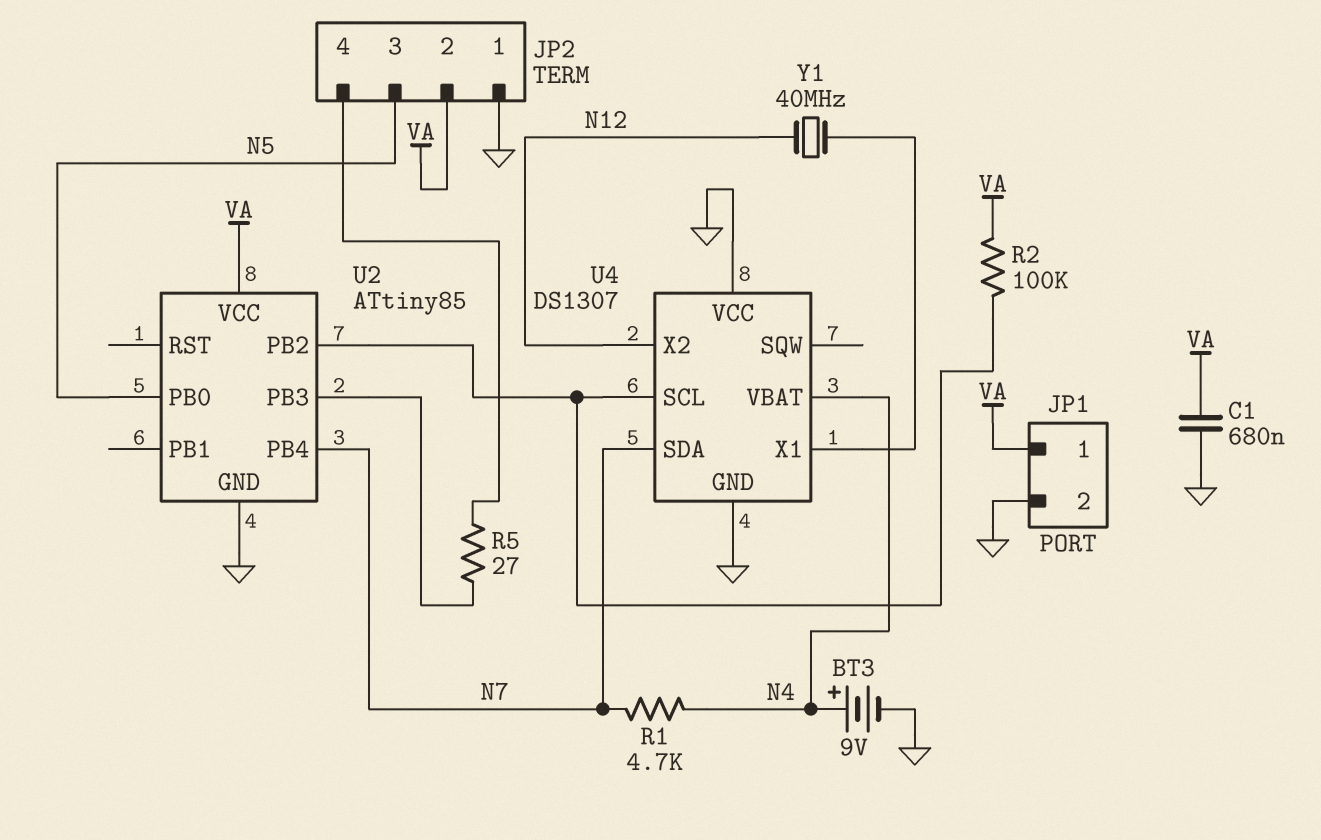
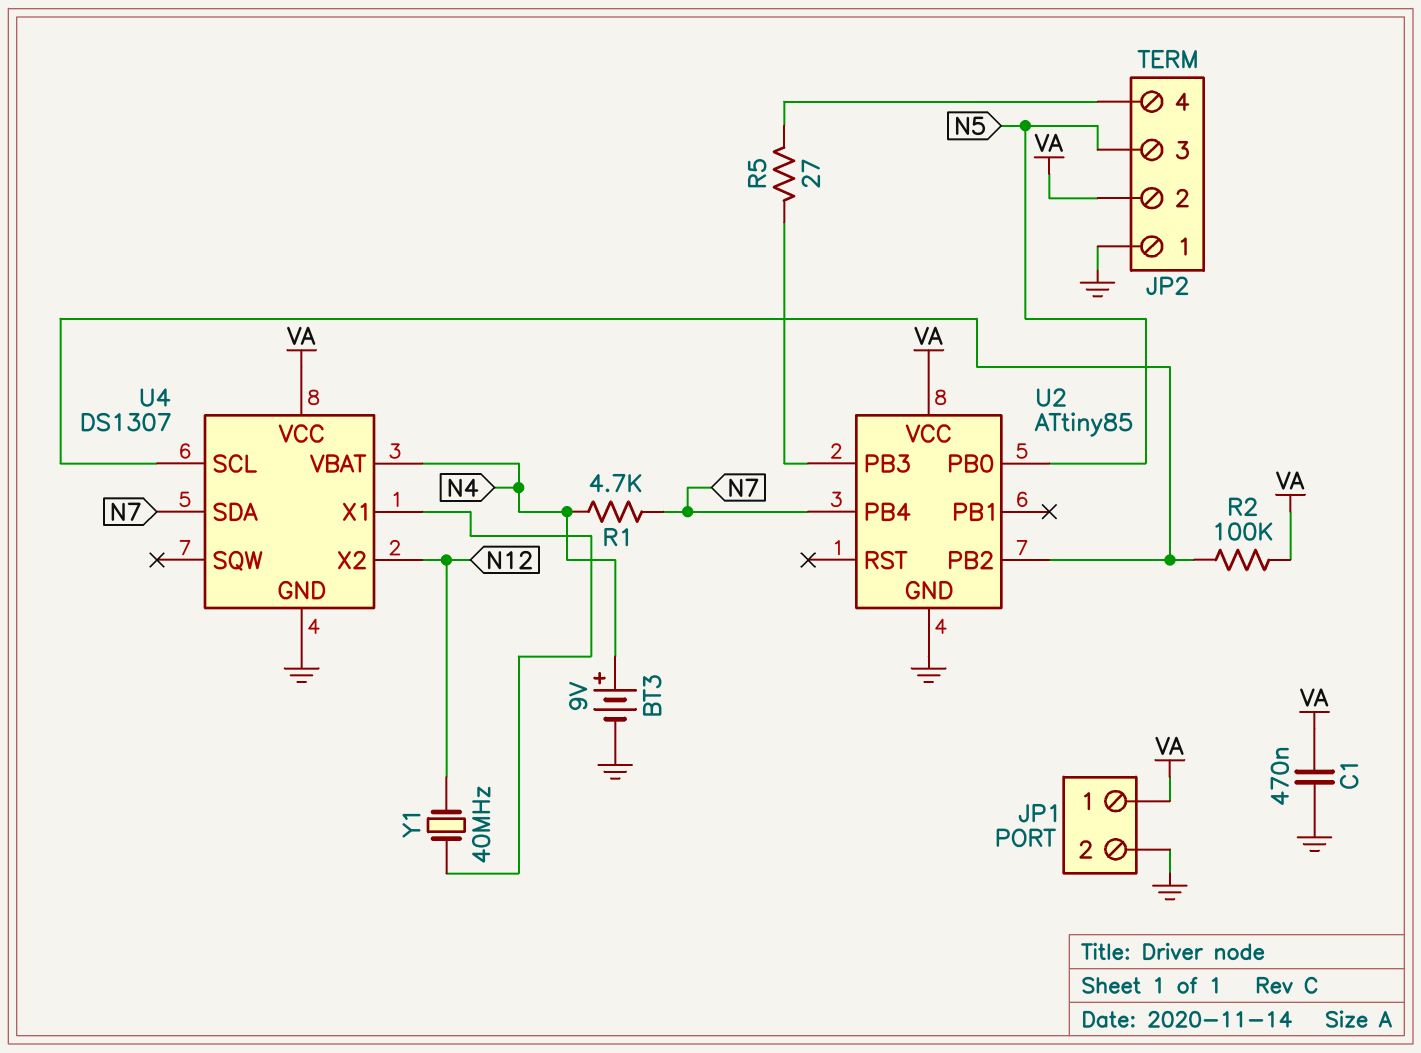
C1: 680nF (GND, VA) -> 470nF (GND, VA)
U4 pin VCC: GND -> VA

